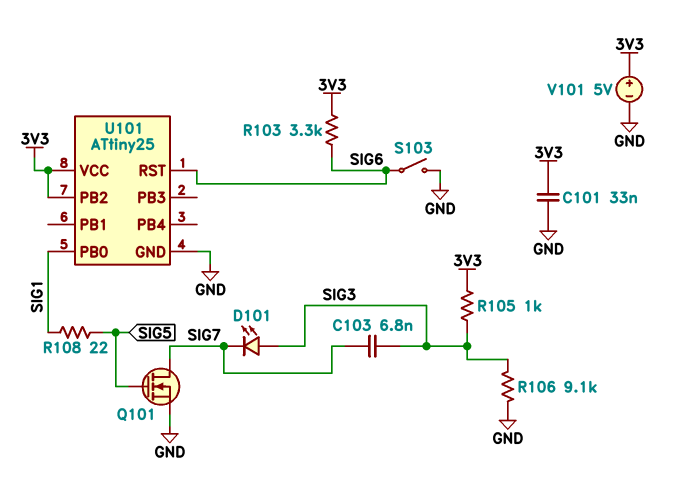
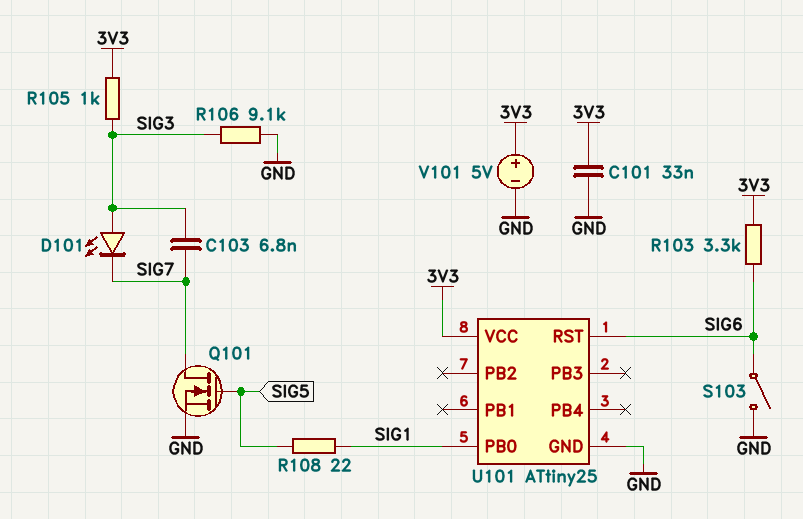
U101 pin PB2: 3V3 -> none

